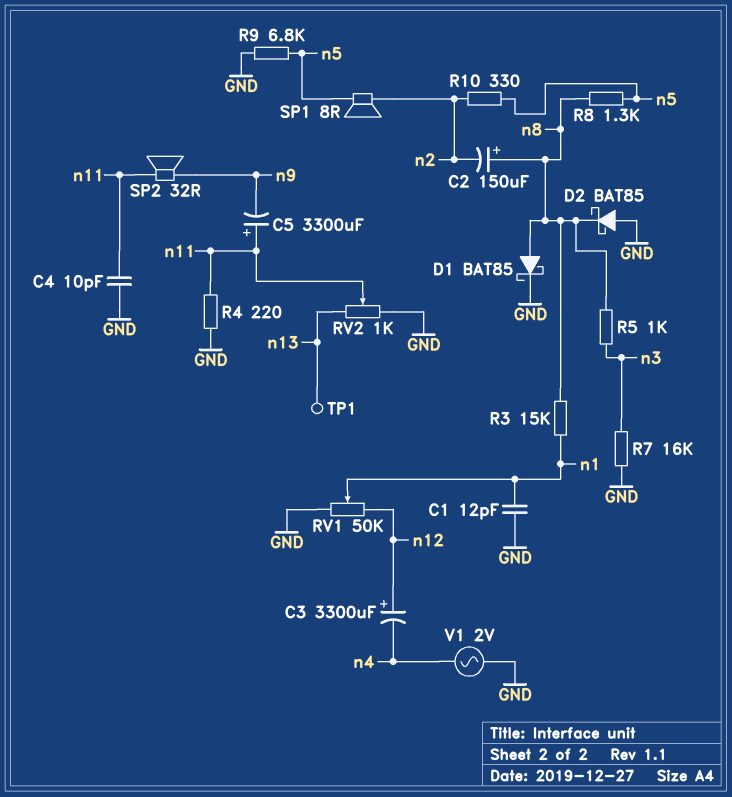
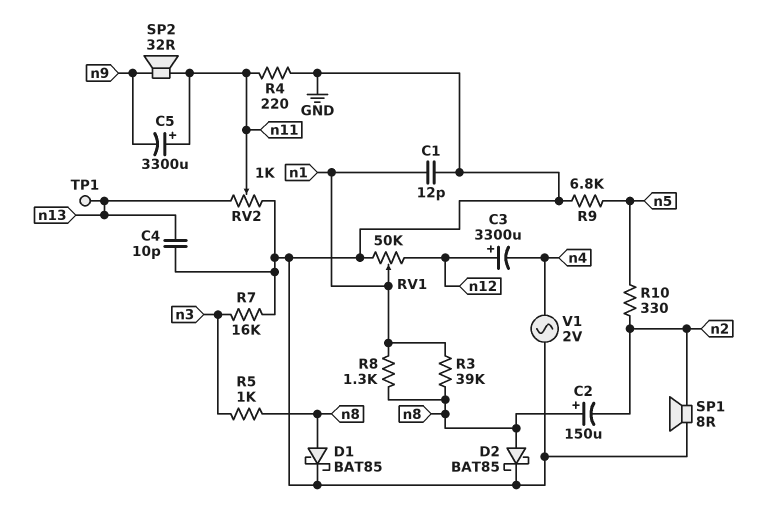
C4: 10pF (GND, n11) -> 10pF (GND, n13)
D2: schottky BAT85 (A GND, K n8) -> schottky BAT85 (A n8, K GND)
R3: 15k (n1, n8) -> 39k (n1, n8)
R8: 1.3k (n5, n8) -> 1.3k (n1, n8)
SP1: speaker 8R (n2, n5) -> speaker 8R (GND, n2)

